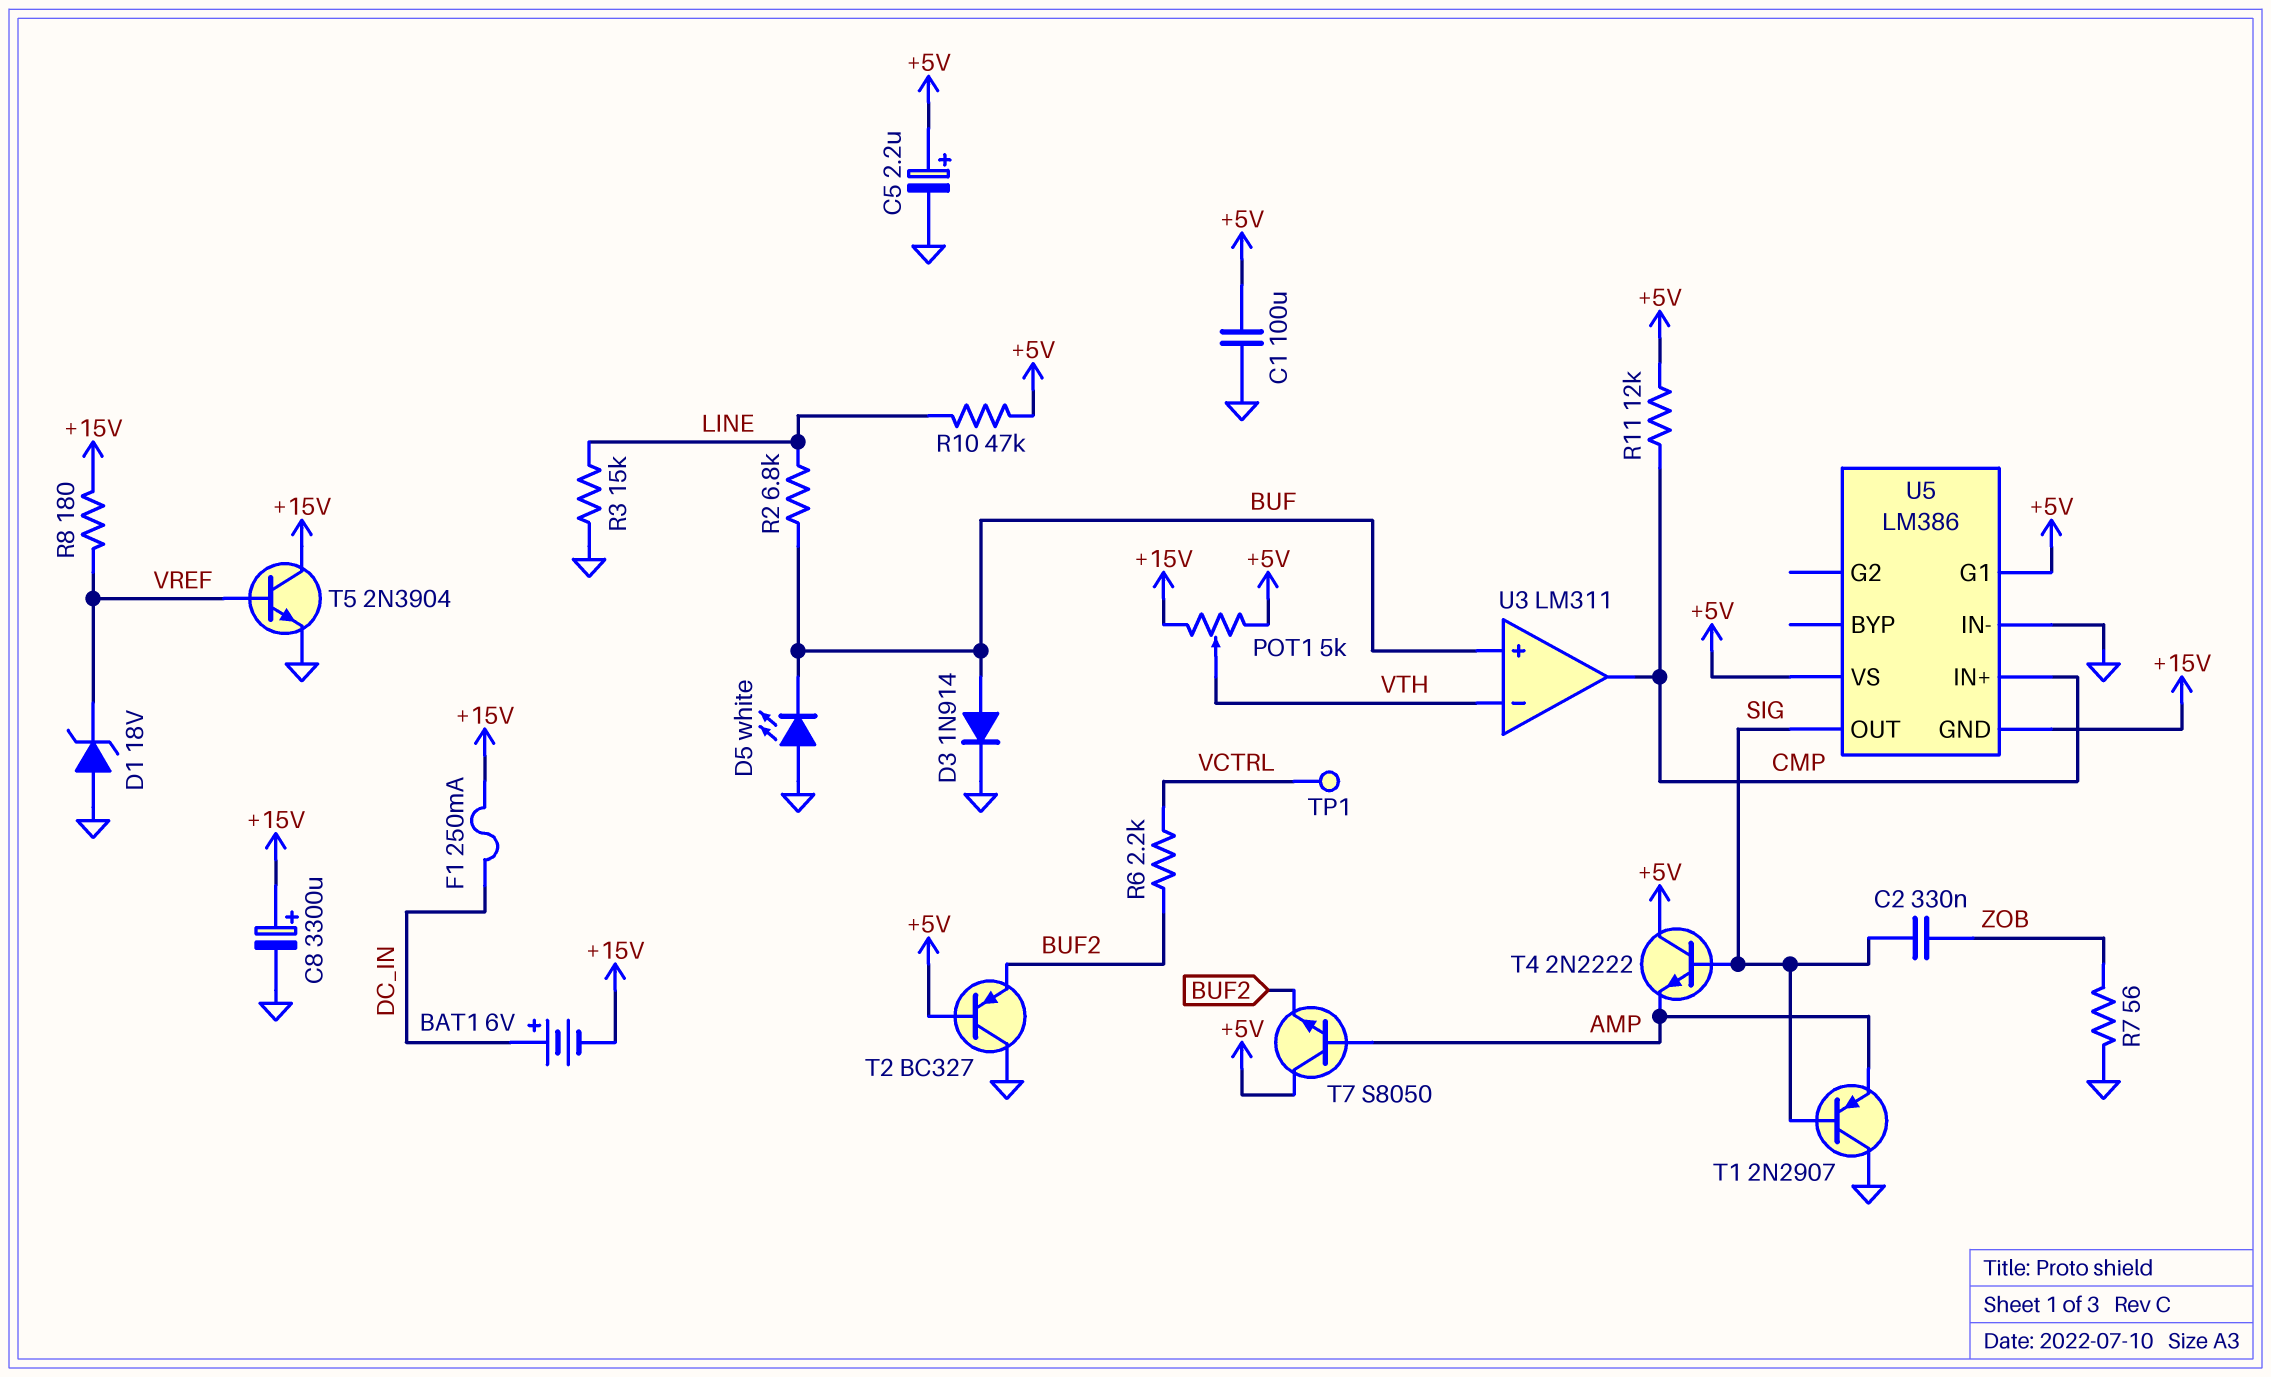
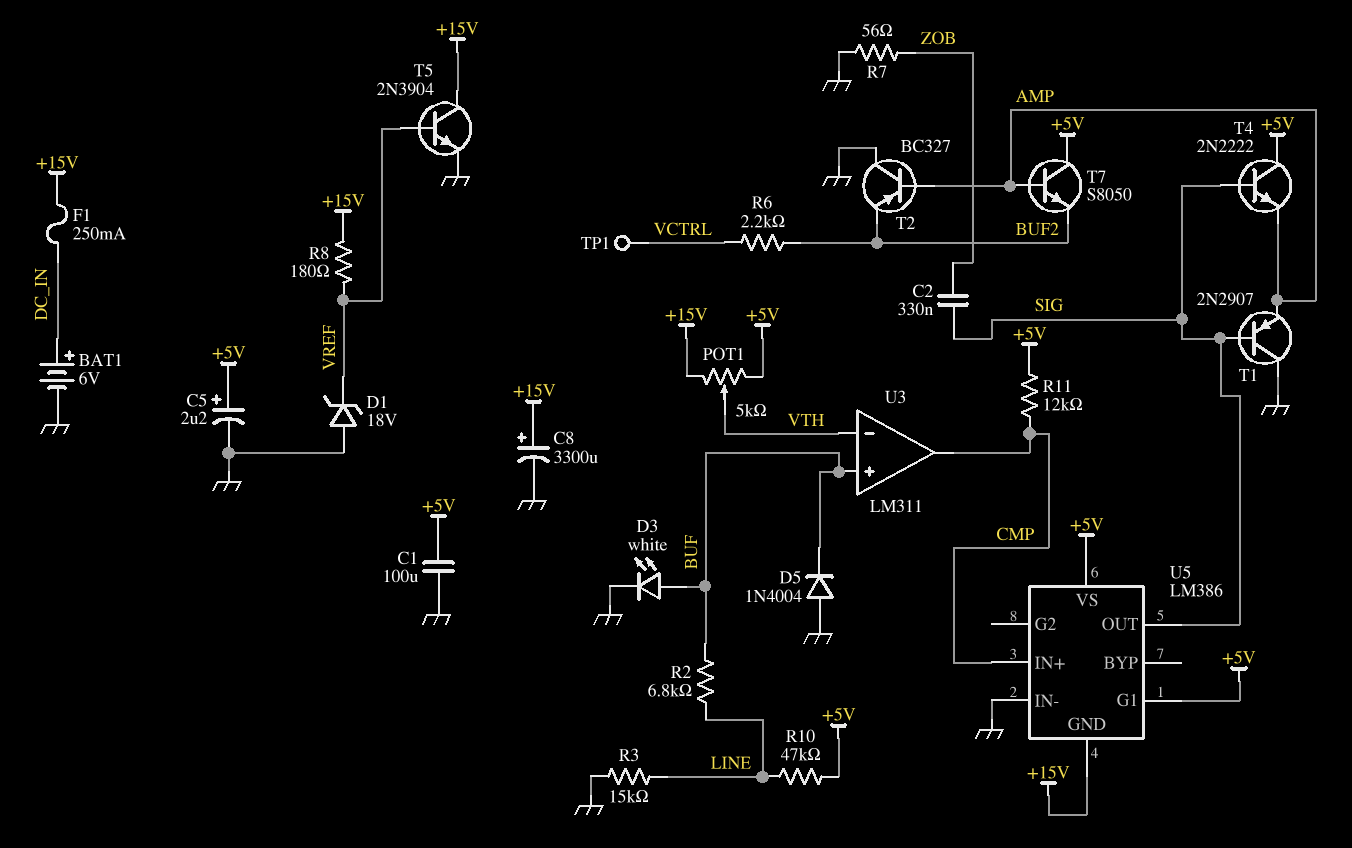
BAT1: 6V (plus DC_IN, minus +15V) -> 6V (plus DC_IN, minus GND)
D3: diode 1N914 (A BUF, K GND) -> LED white (A BUF, K GND)
D5: LED white (A GND, K BUF) -> diode 1N4004 (A GND, K BUF)
T2: PNP BC327 (B +5V, C GND, E BUF2) -> PNP BC327 (B AMP, C GND, E BUF2)

